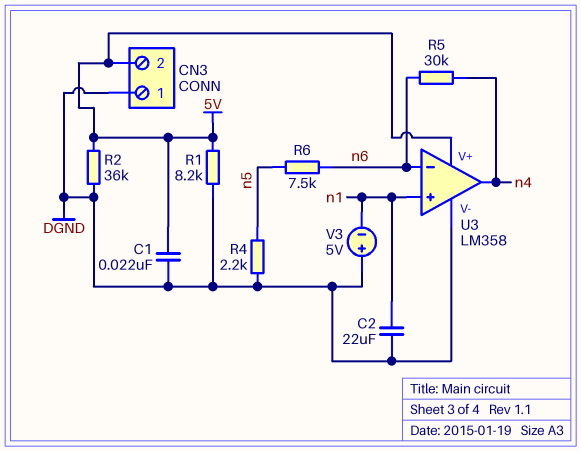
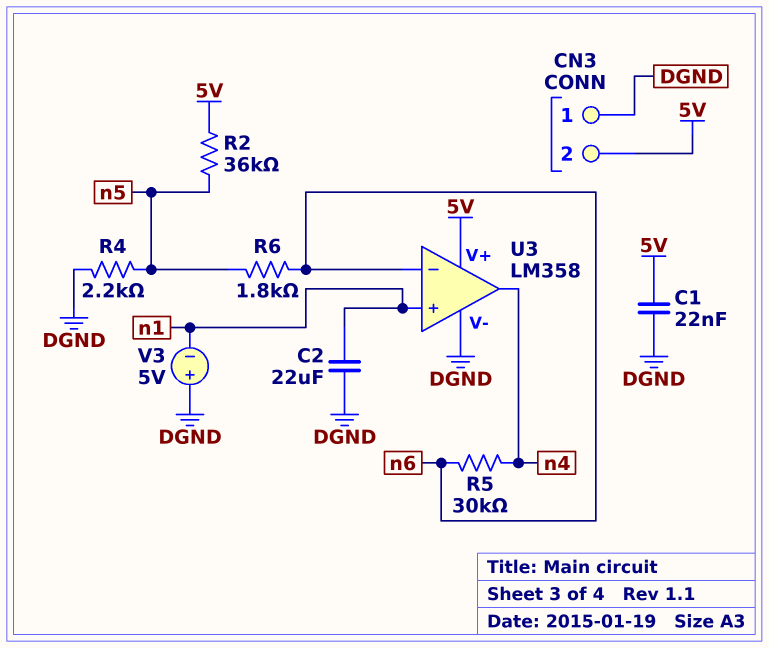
R1: 8.2k (5V, DGND) -> none
R2: 36k (5V, DGND) -> 36k (5V, n5)
R6: 7.5k (n5, n6) -> 1.8k (n5, n6)

